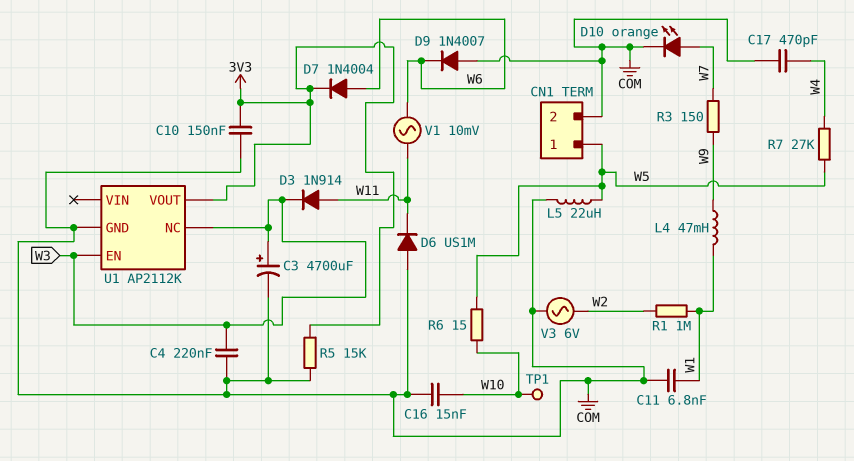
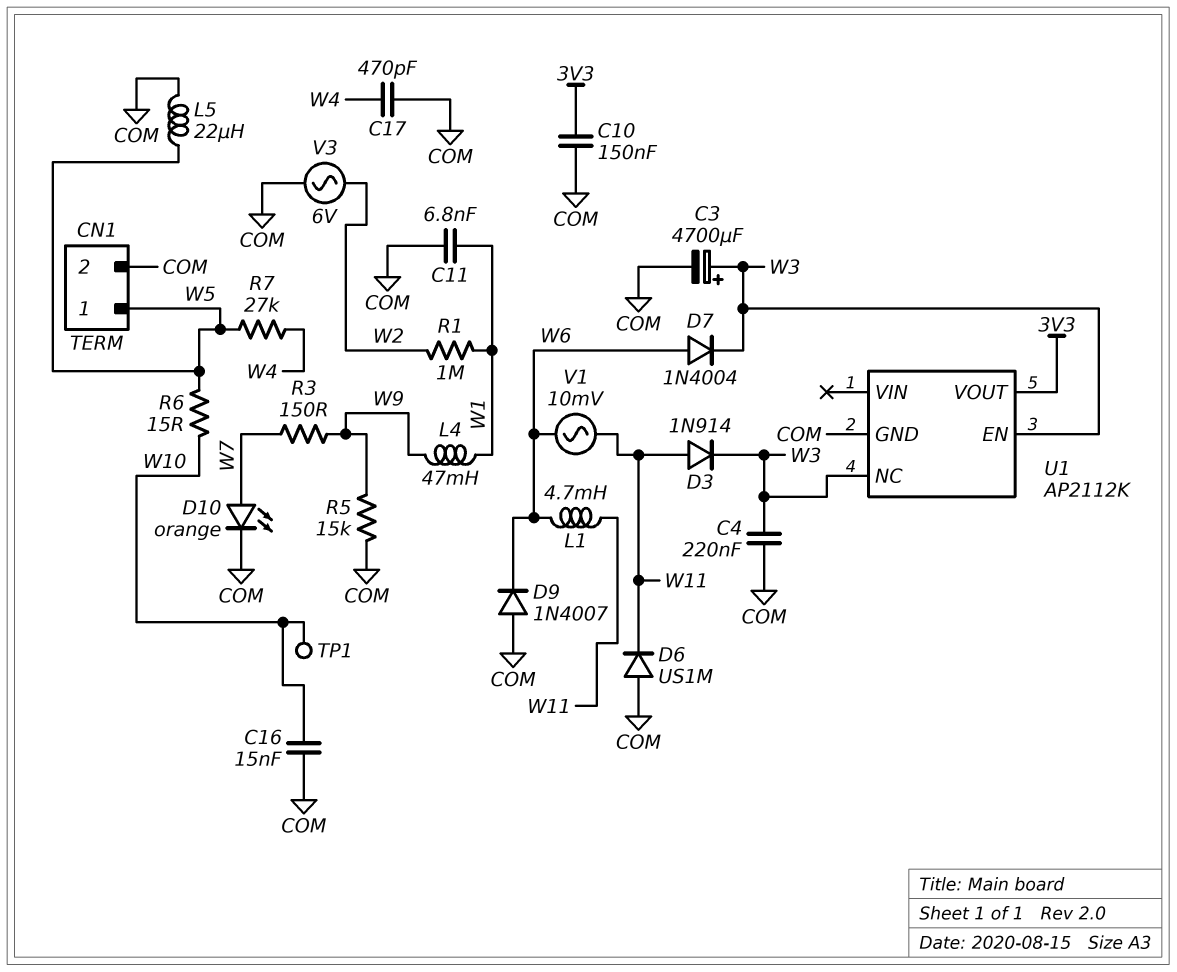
D7: diode 1N4004 (A W6, K 3V3) -> diode 1N4004 (A W6, K W3)
L1: none -> 4.7mH (W6, W11)
R5: 15k (3V3, COM) -> 15k (COM, W9)

